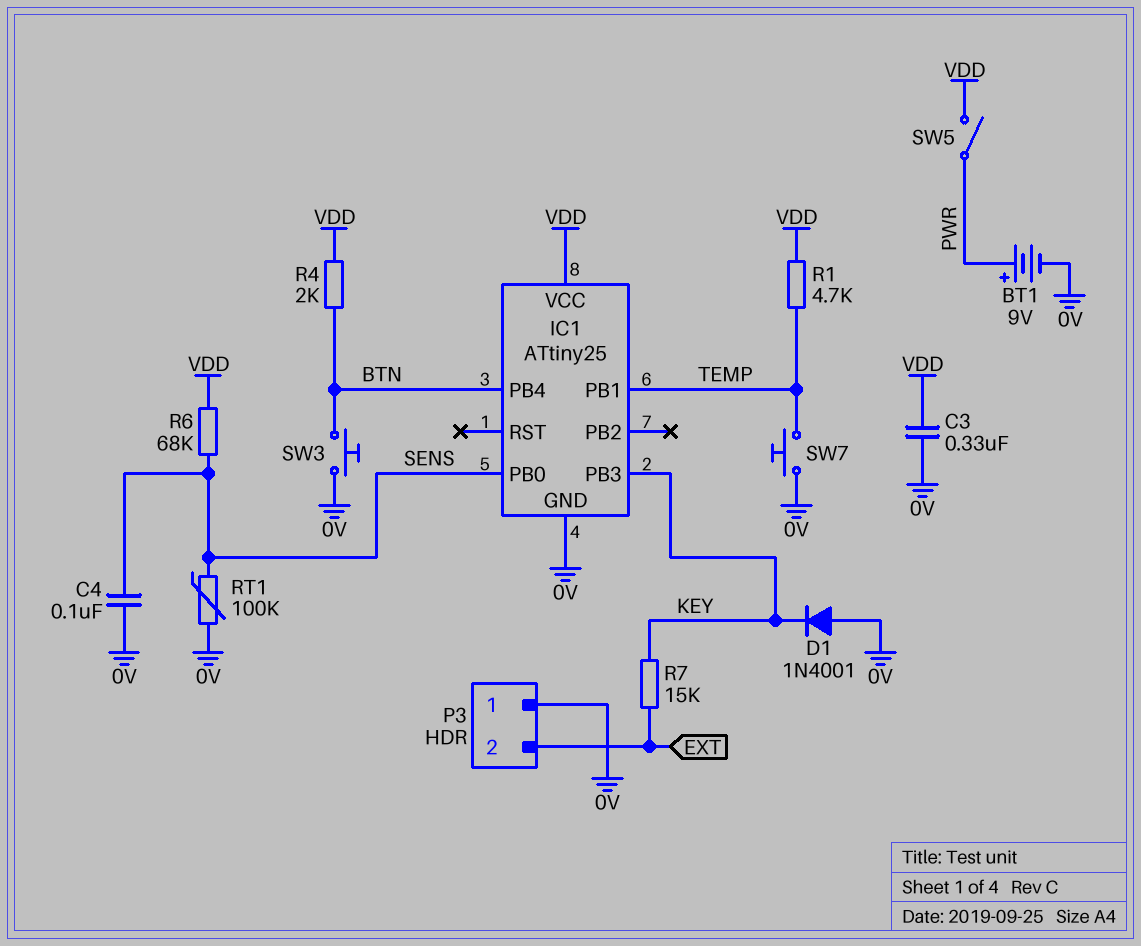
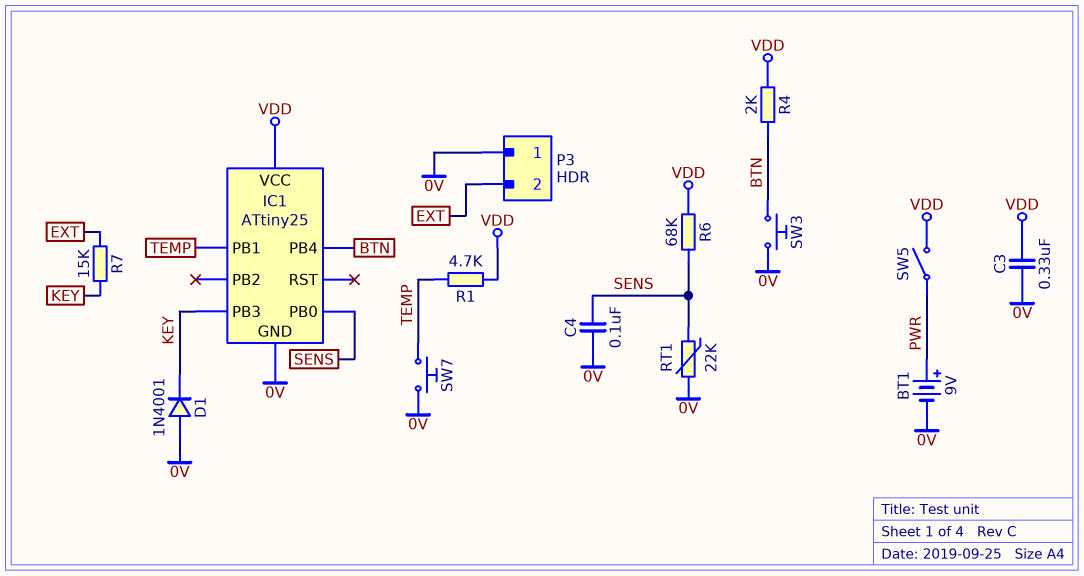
RT1: 100k (0V, SENS) -> 22k (0V, SENS)

